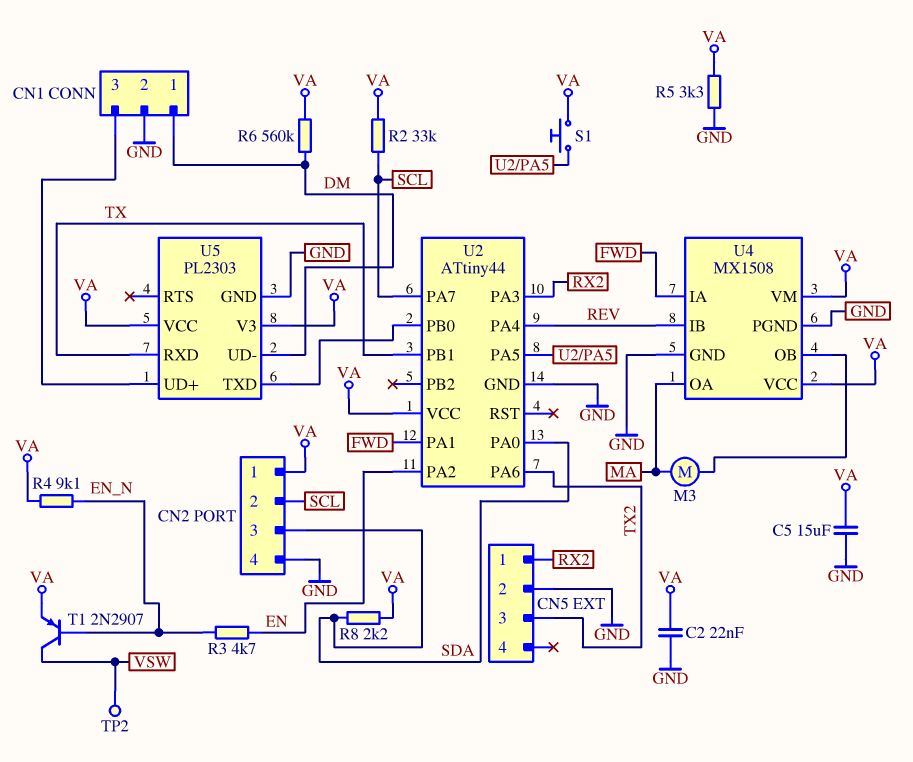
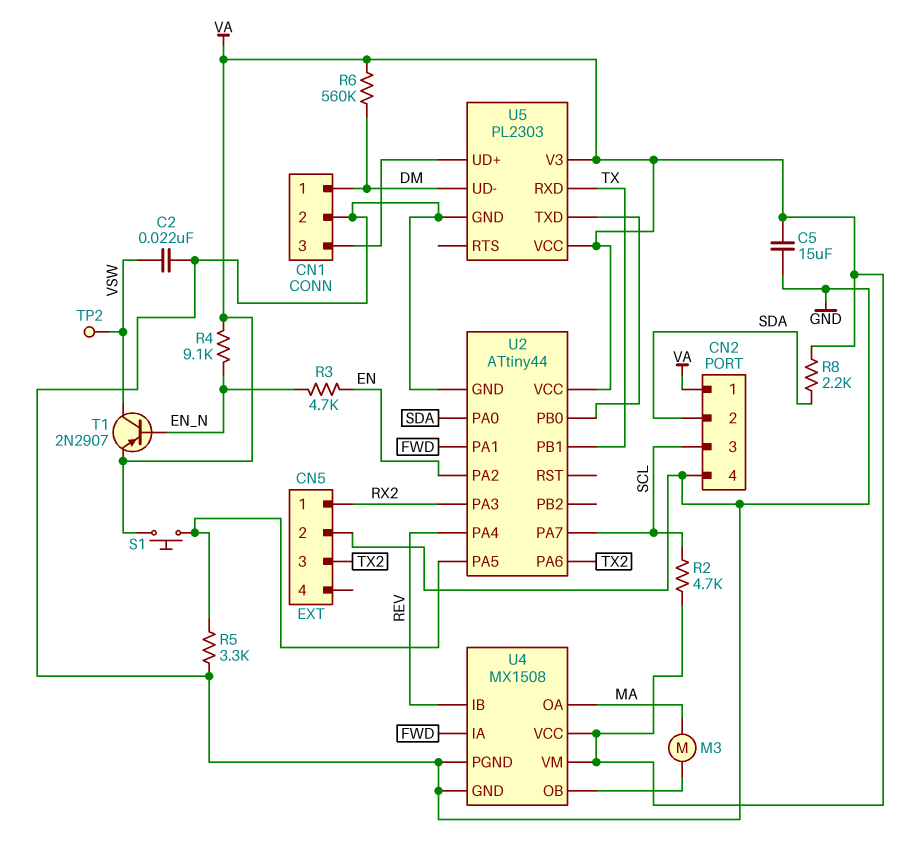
C2: 22nF (GND, VA) -> 22nF (GND, VSW)
CN2 pin 2: SCL -> SDA
CN2 pin 3: SDA -> SCL
R2: 33k (SCL, VA) -> 4.7k (SCL, VA)
R5: 3.3k (GND, VA) -> 3.3k (GND, U2/PA5)

